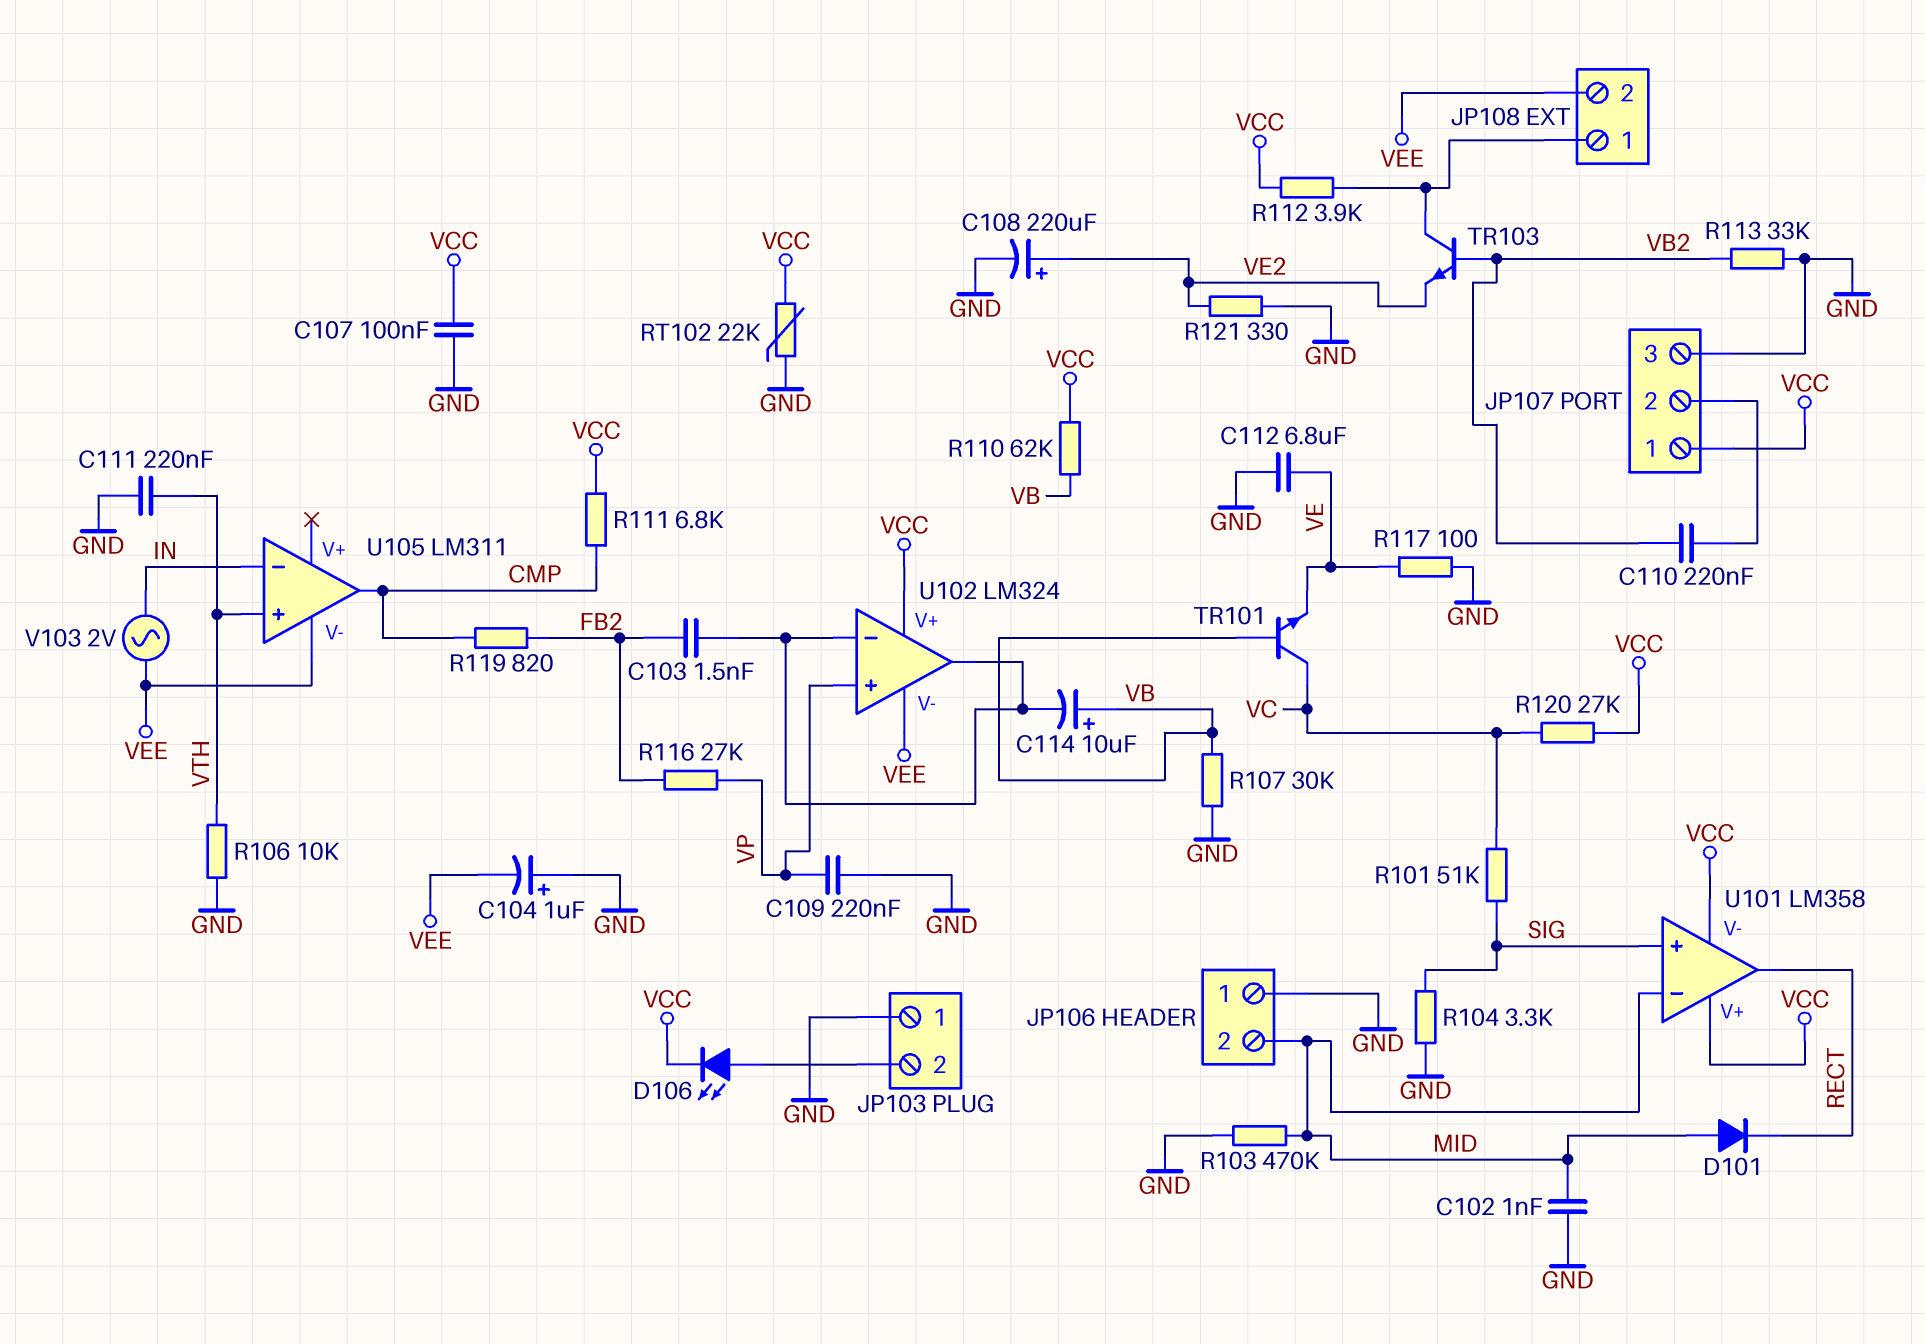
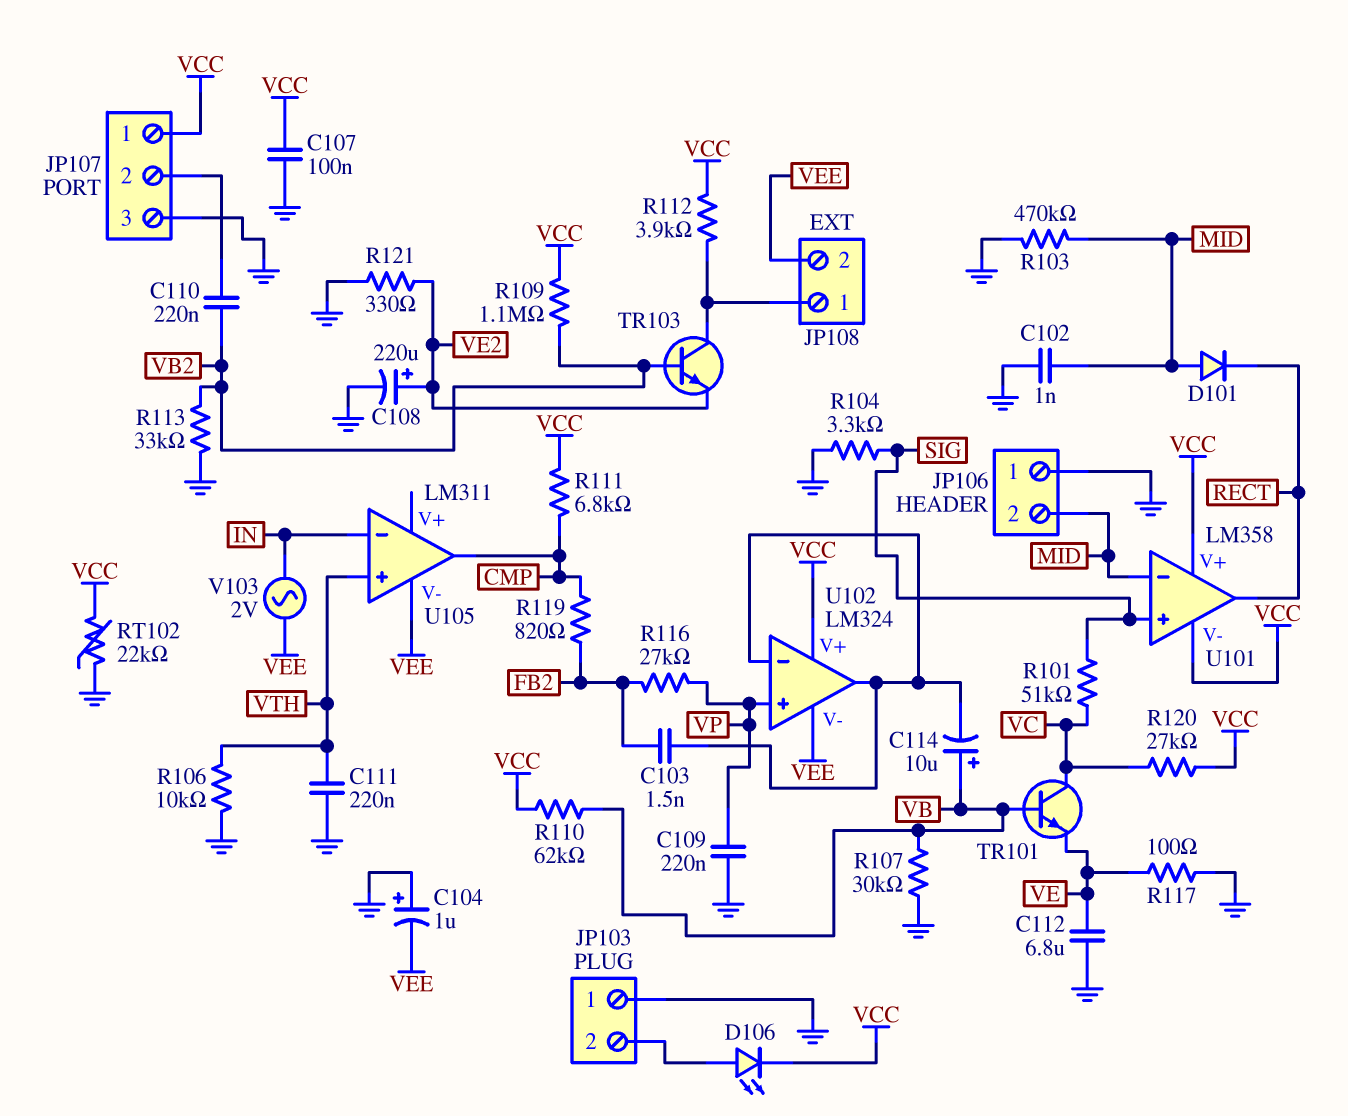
R109: none -> 1.1M (VB2, VCC)

